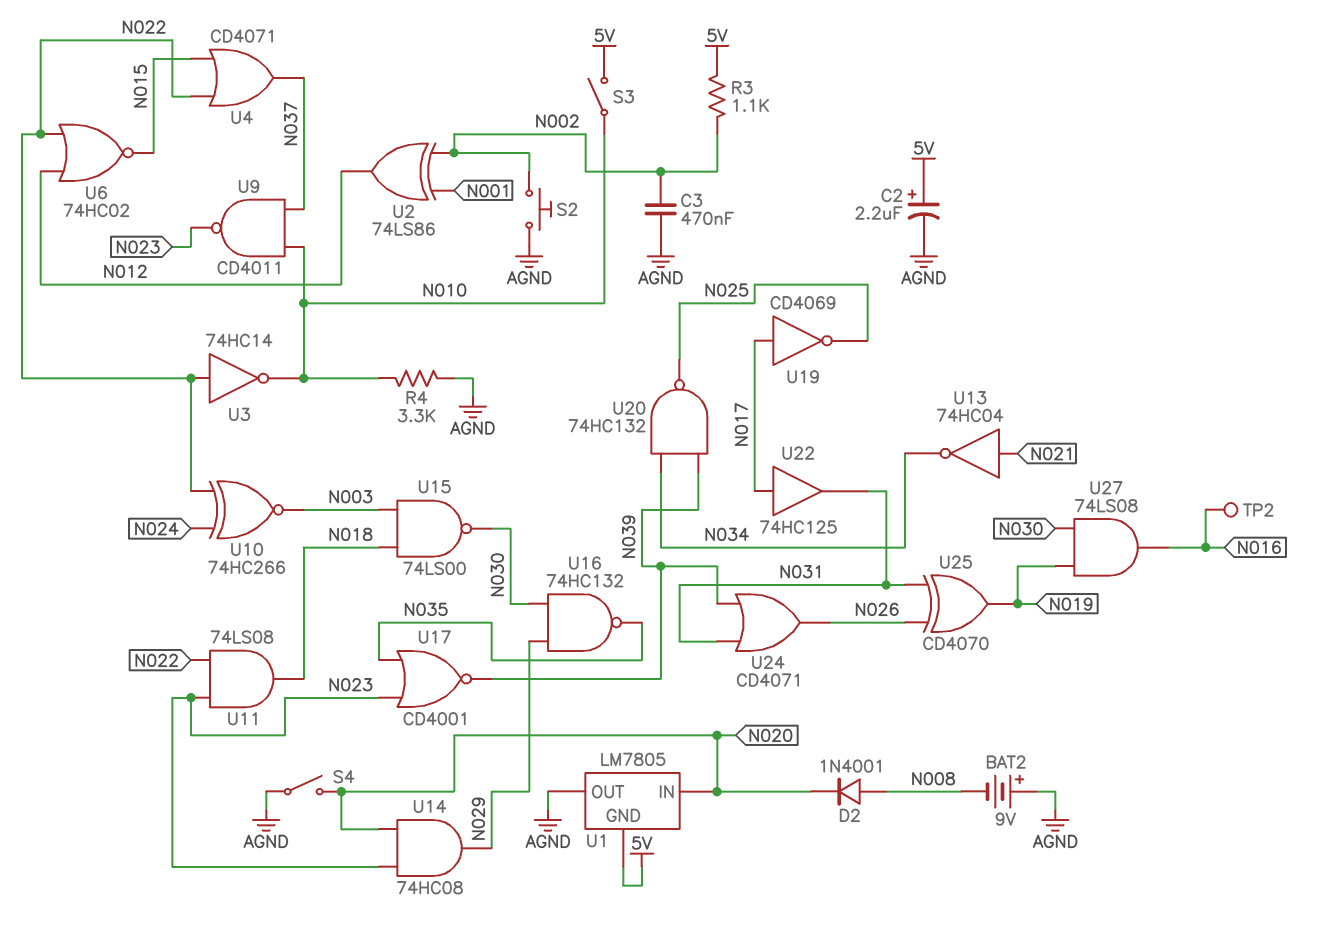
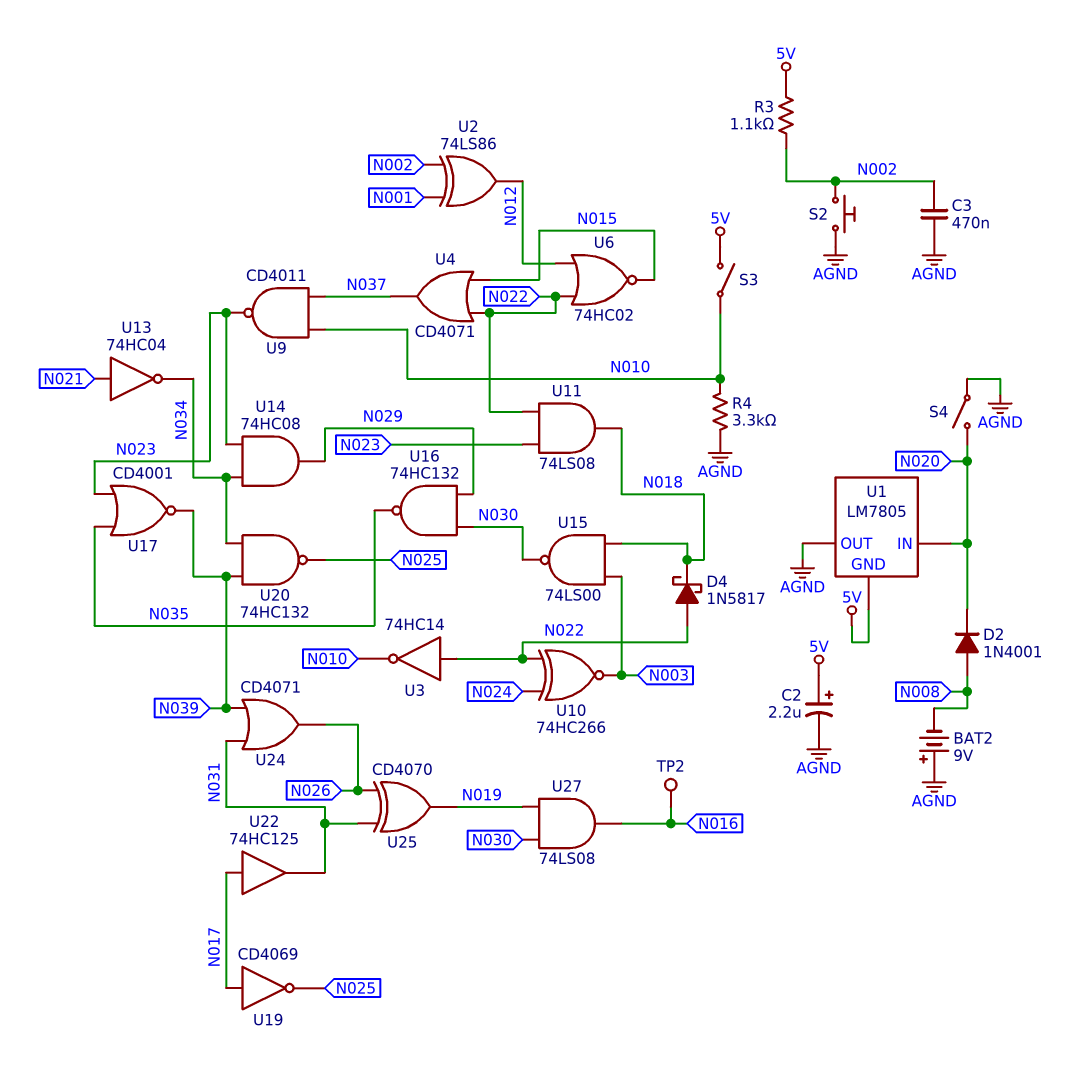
D4: none -> schottky 1N5817 (A N022, K N018)
U14: AND 74HC08 (in N020, in N023, out N029) -> AND 74HC08 (in N023, in N034, out N029)

